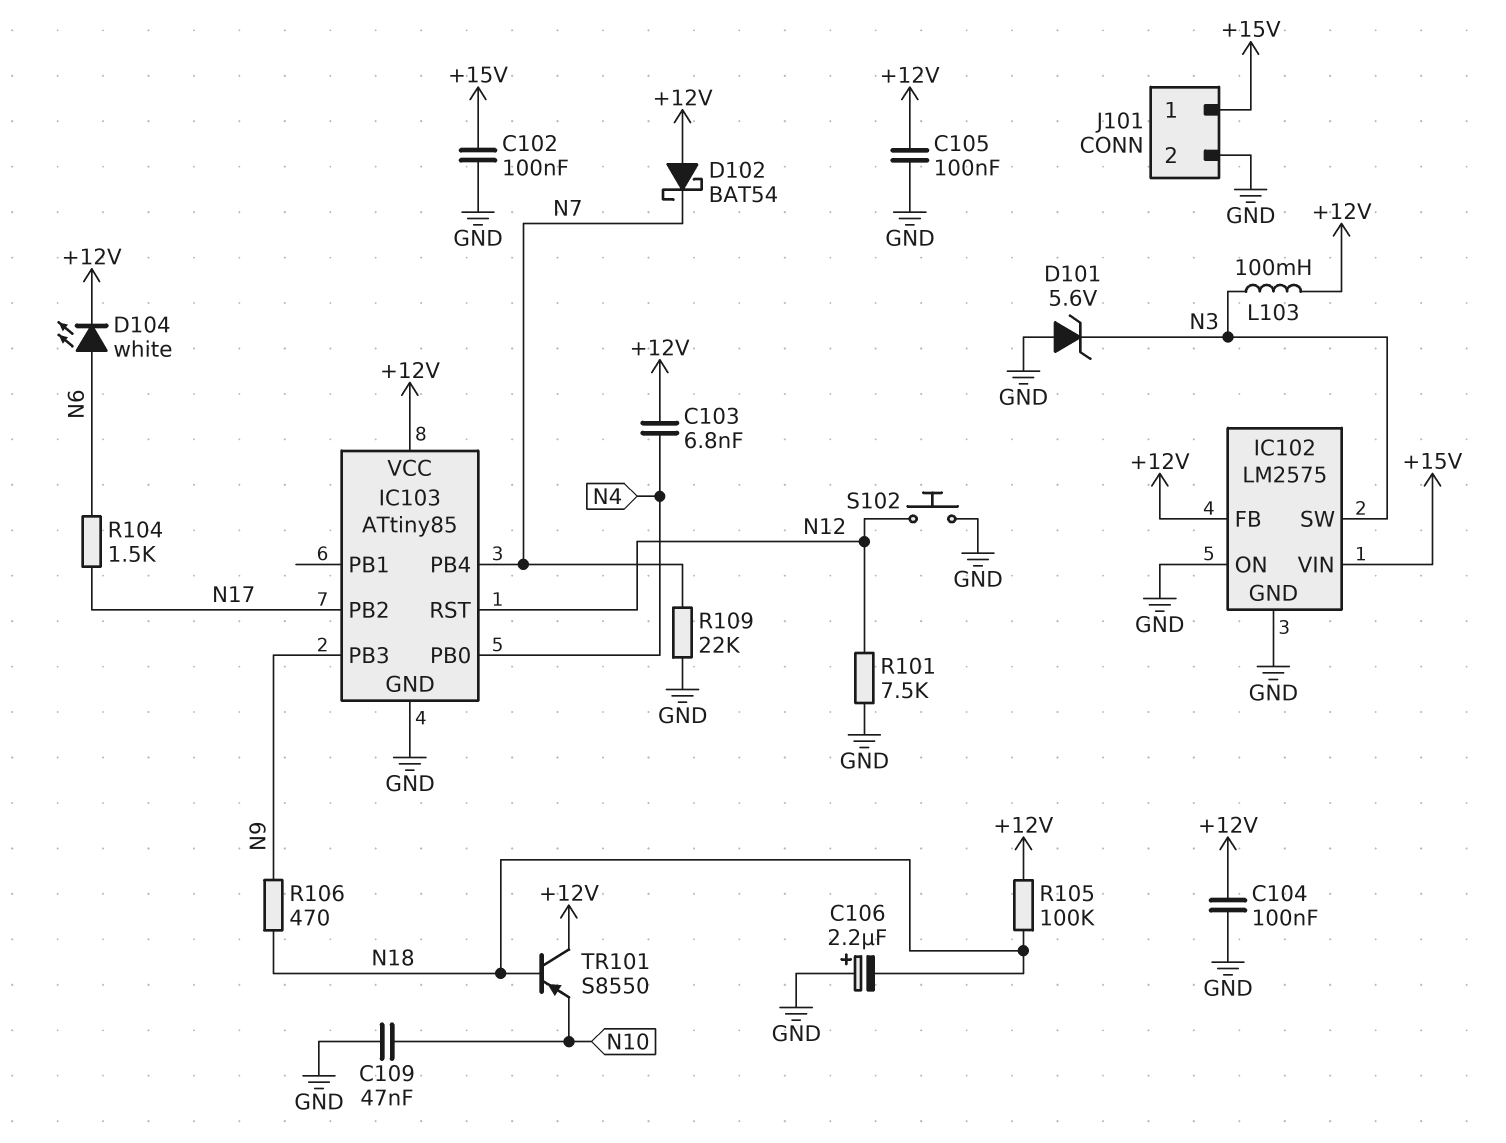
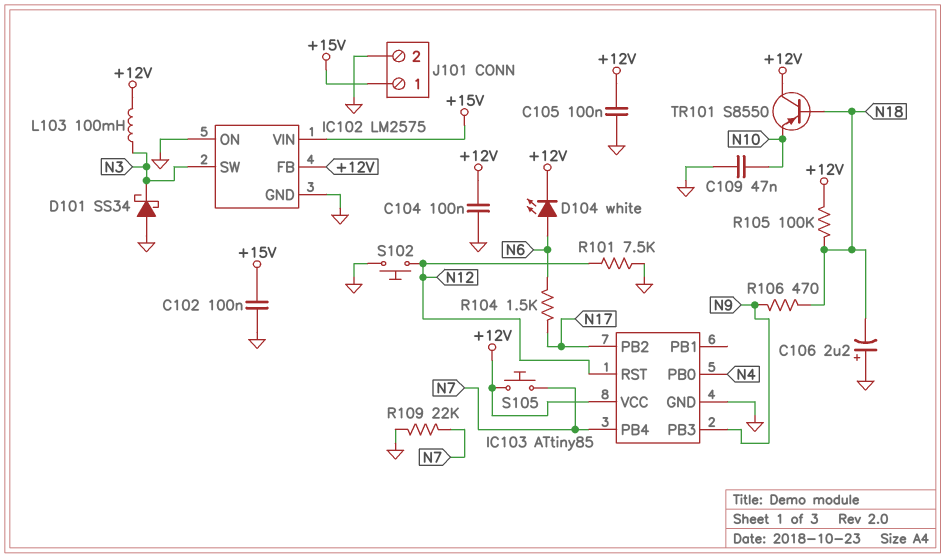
C103: 6.8nF (+12V, N4) -> none
D101: zener 5.6V (A GND, K N3) -> schottky SS34 (A GND, K N3)
D102: schottky BAT54 (A +12V, K N7) -> none
S105: none -> button (+12V, N7)

